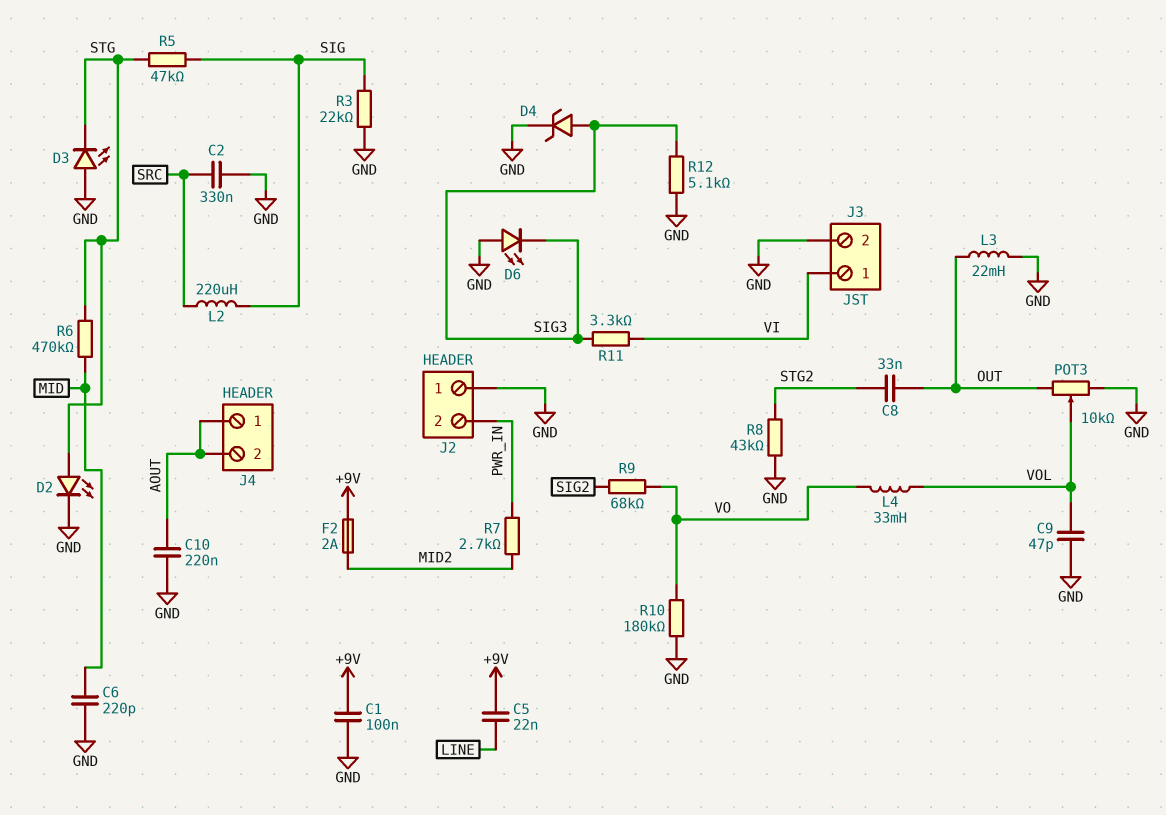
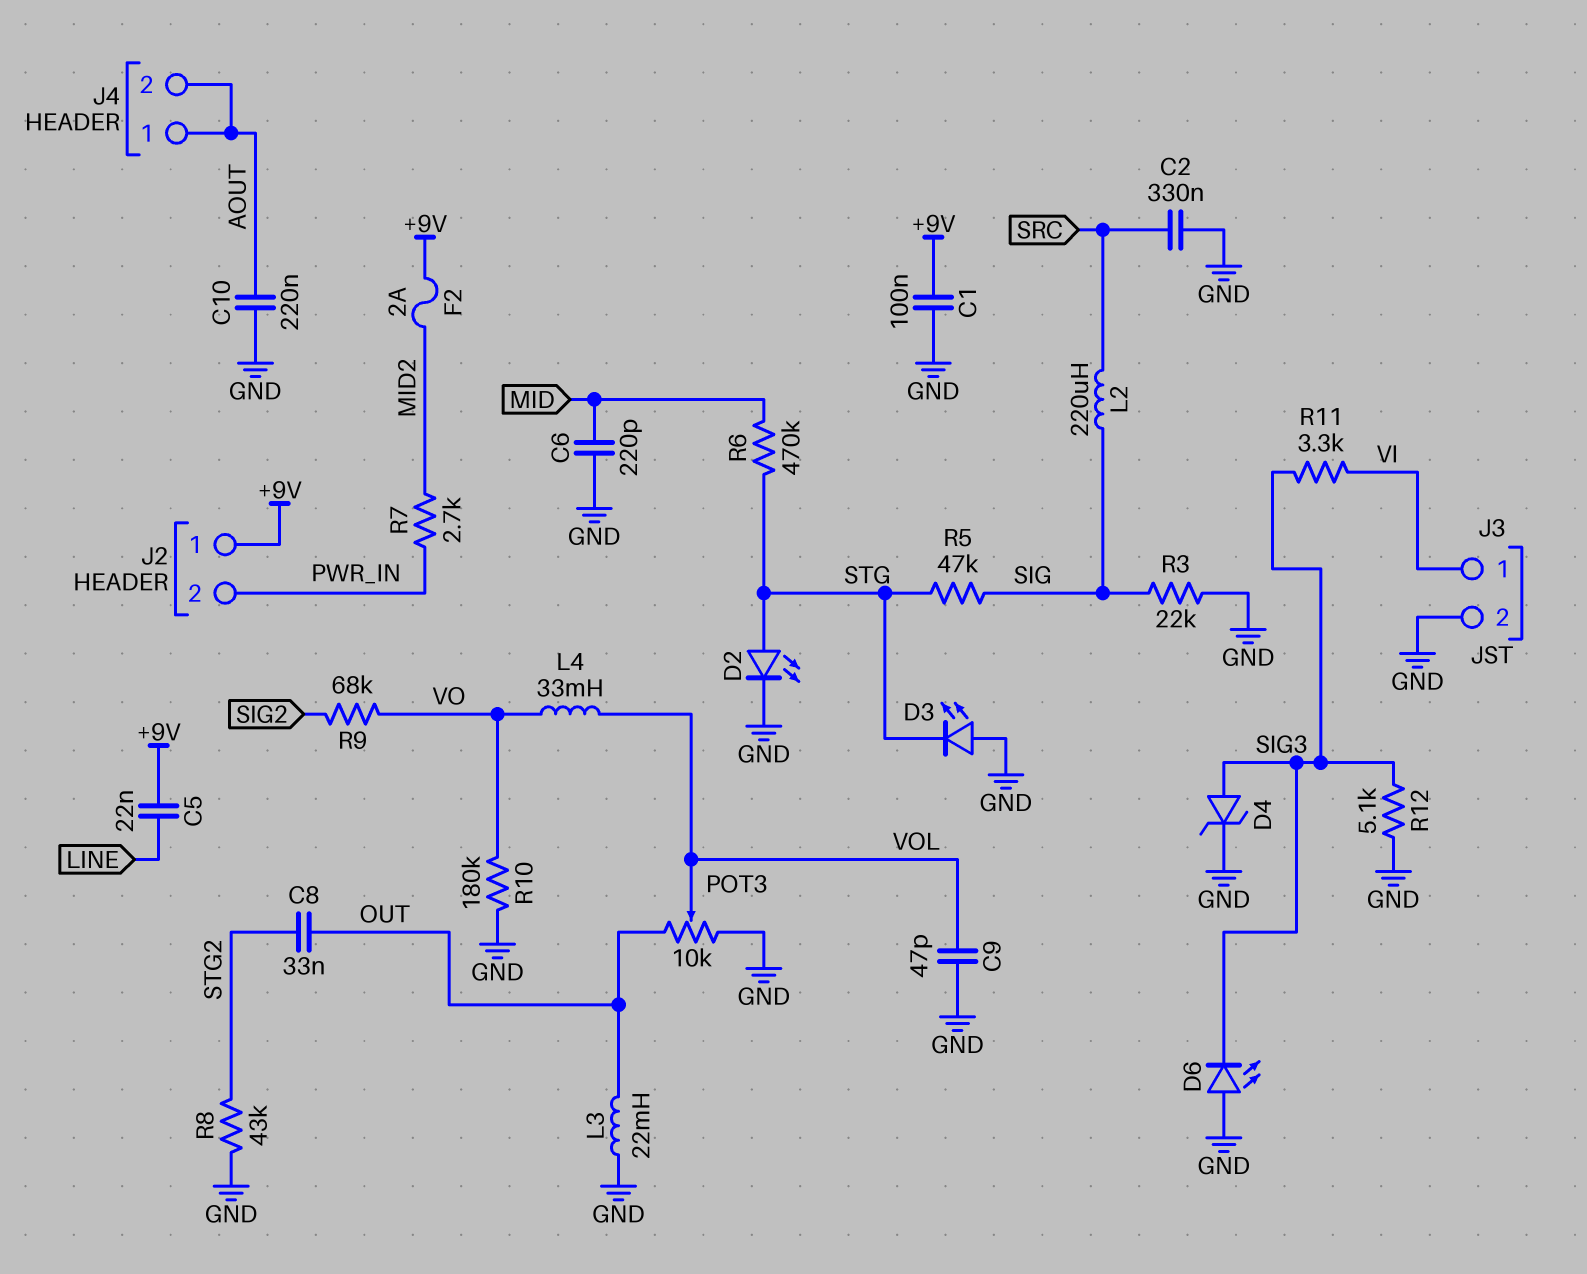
J2 pin 1: GND -> +9V

